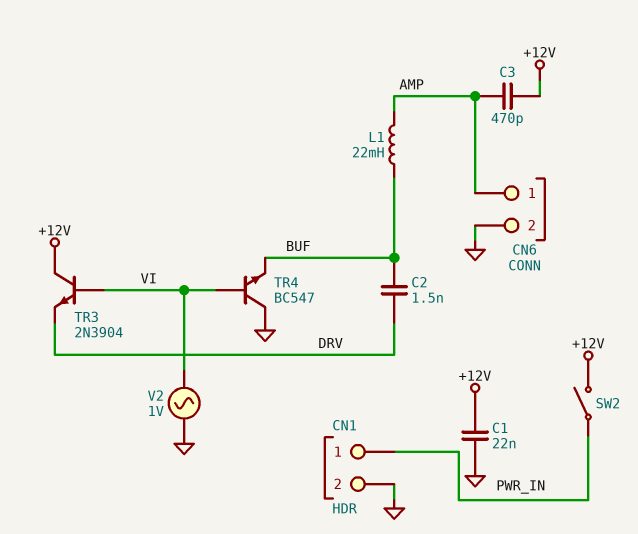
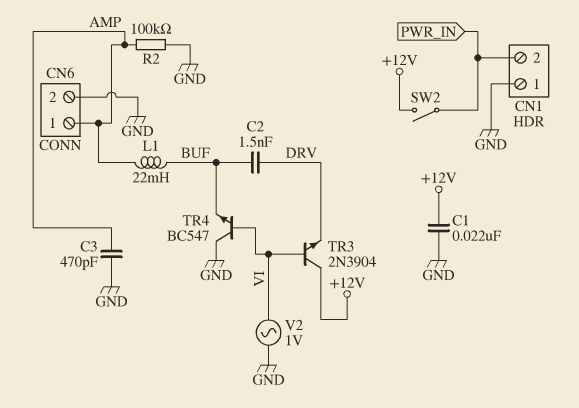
C3: 470pF (+12V, AMP) -> 470pF (AMP, GND)
CN1 pin 1: PWR_IN -> GND
CN1 pin 2: GND -> PWR_IN
R2: none -> 100k (AMP, GND)

